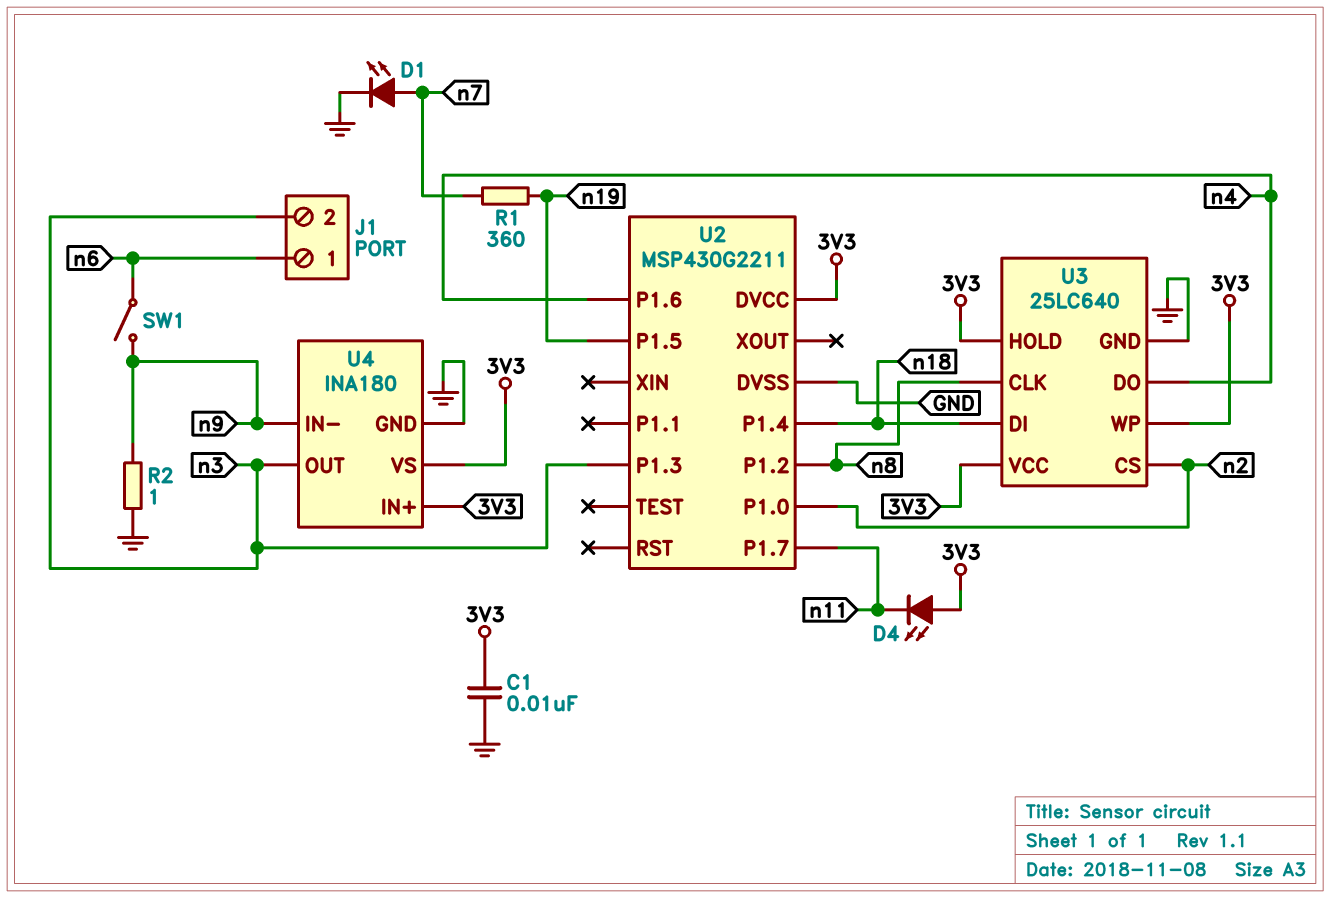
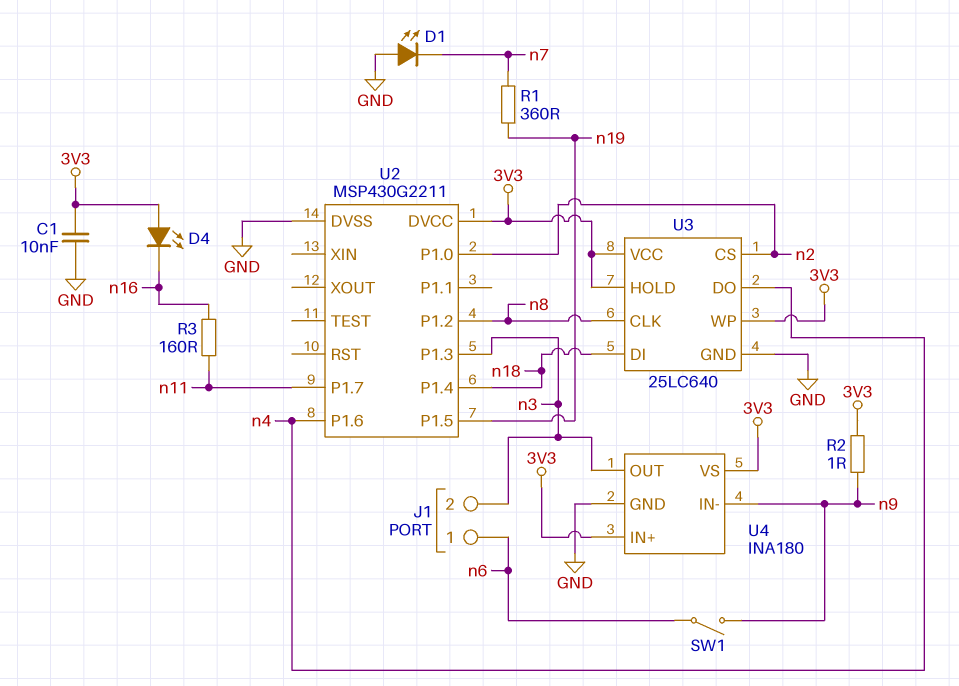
D1: LED (A n7, K GND) -> LED (A GND, K n7)
D4: LED (A 3V3, K n11) -> LED (A 3V3, K n16)
R2: 1 (GND, n9) -> 1 (3V3, n9)
R3: none -> 160 (n11, n16)

